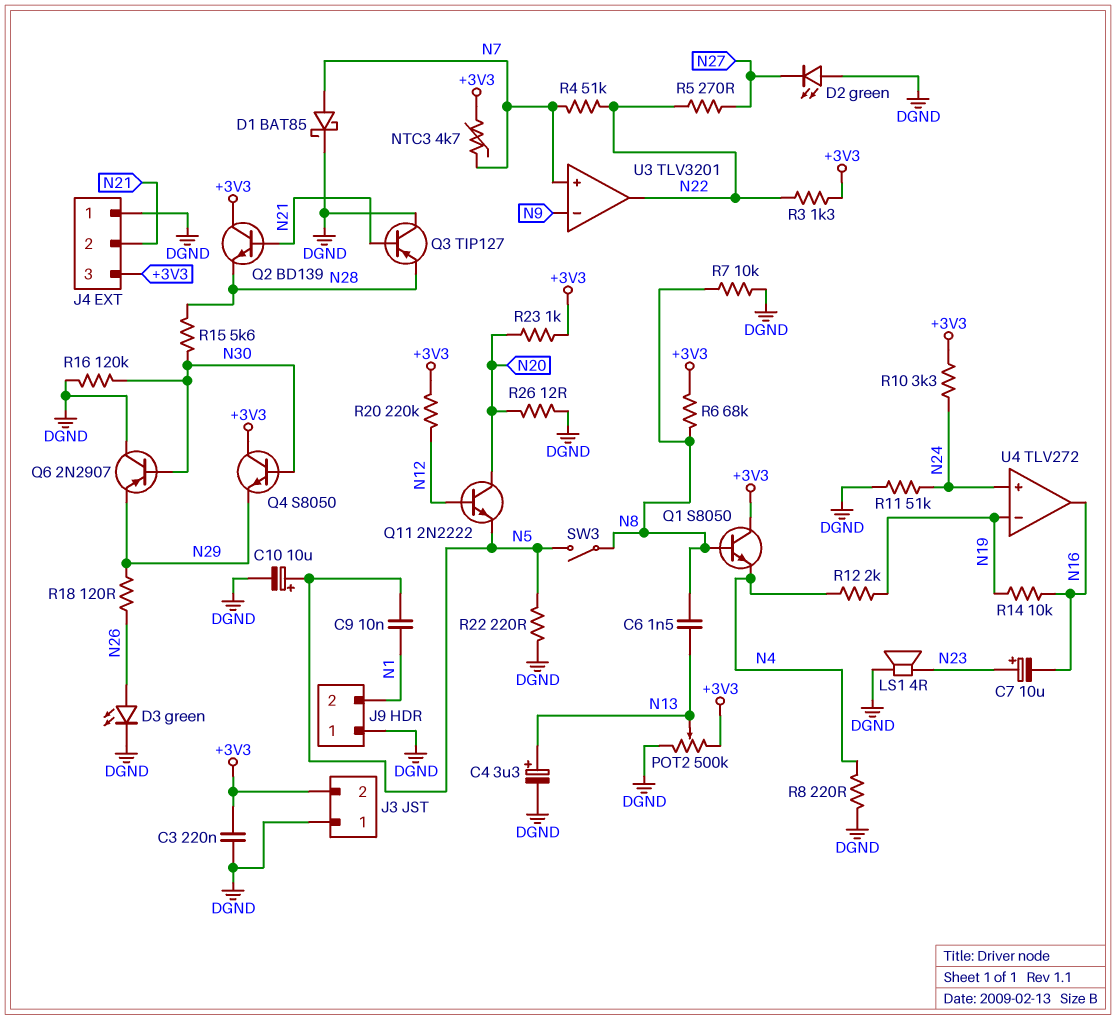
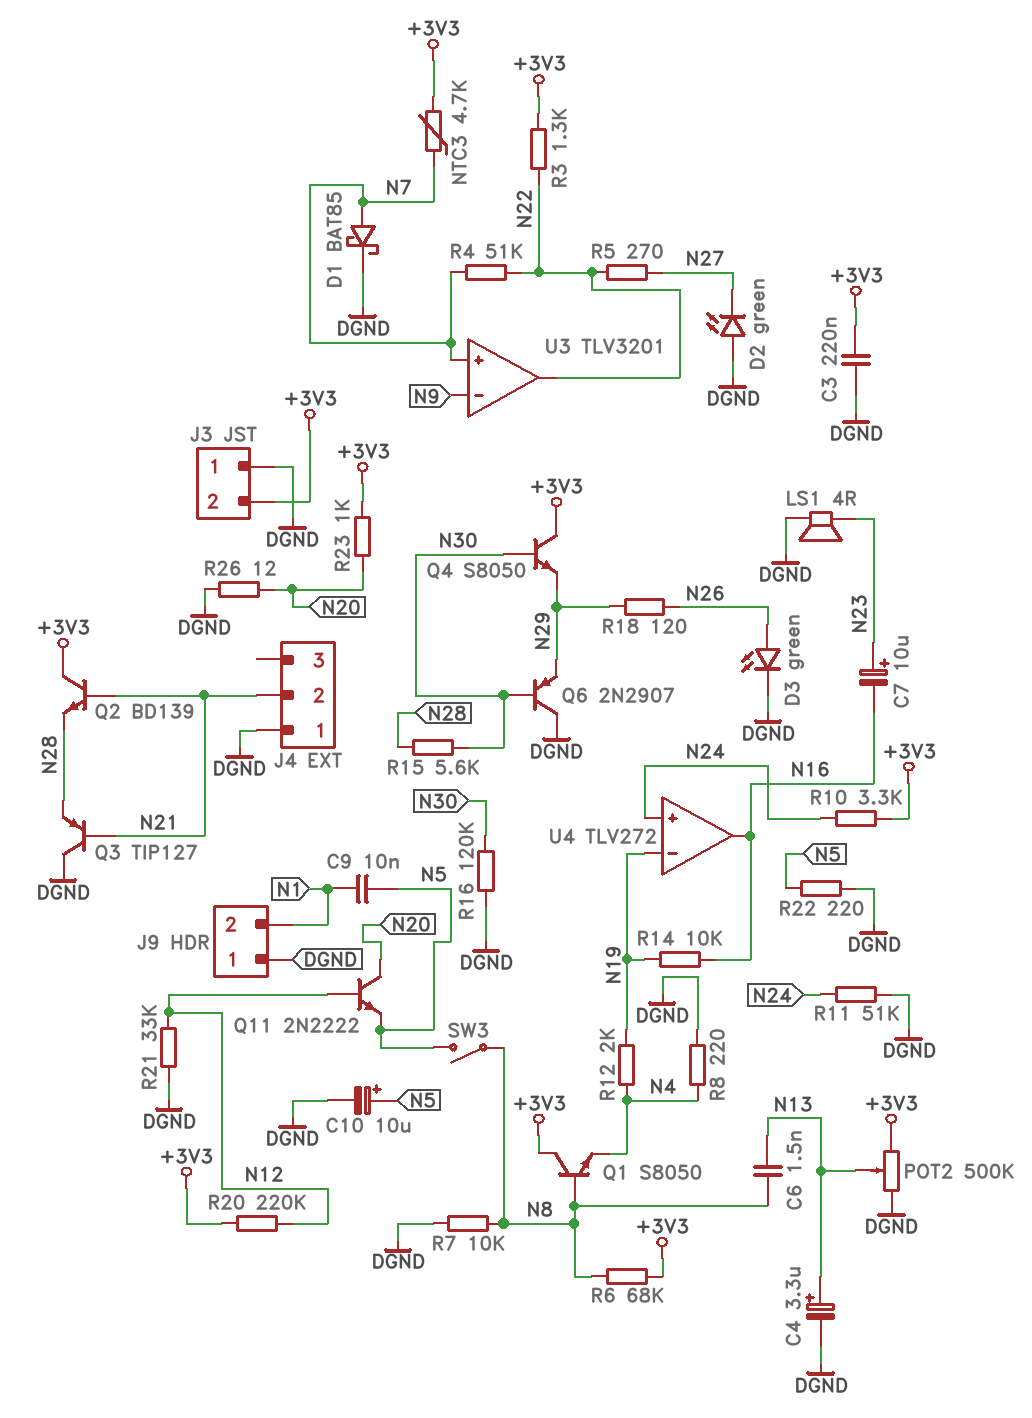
J4 pin 3: +3V3 -> none
R21: none -> 33k (DGND, N12)

